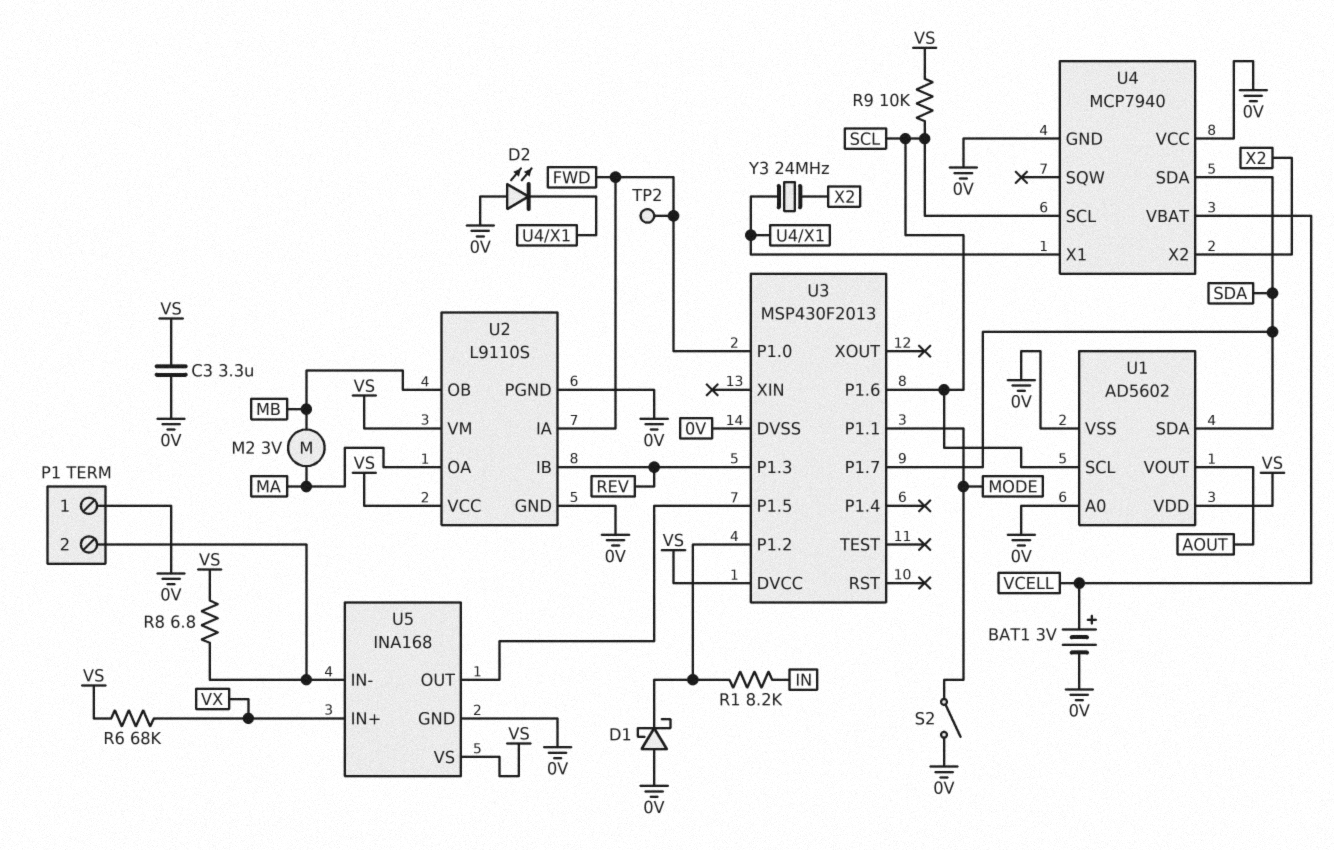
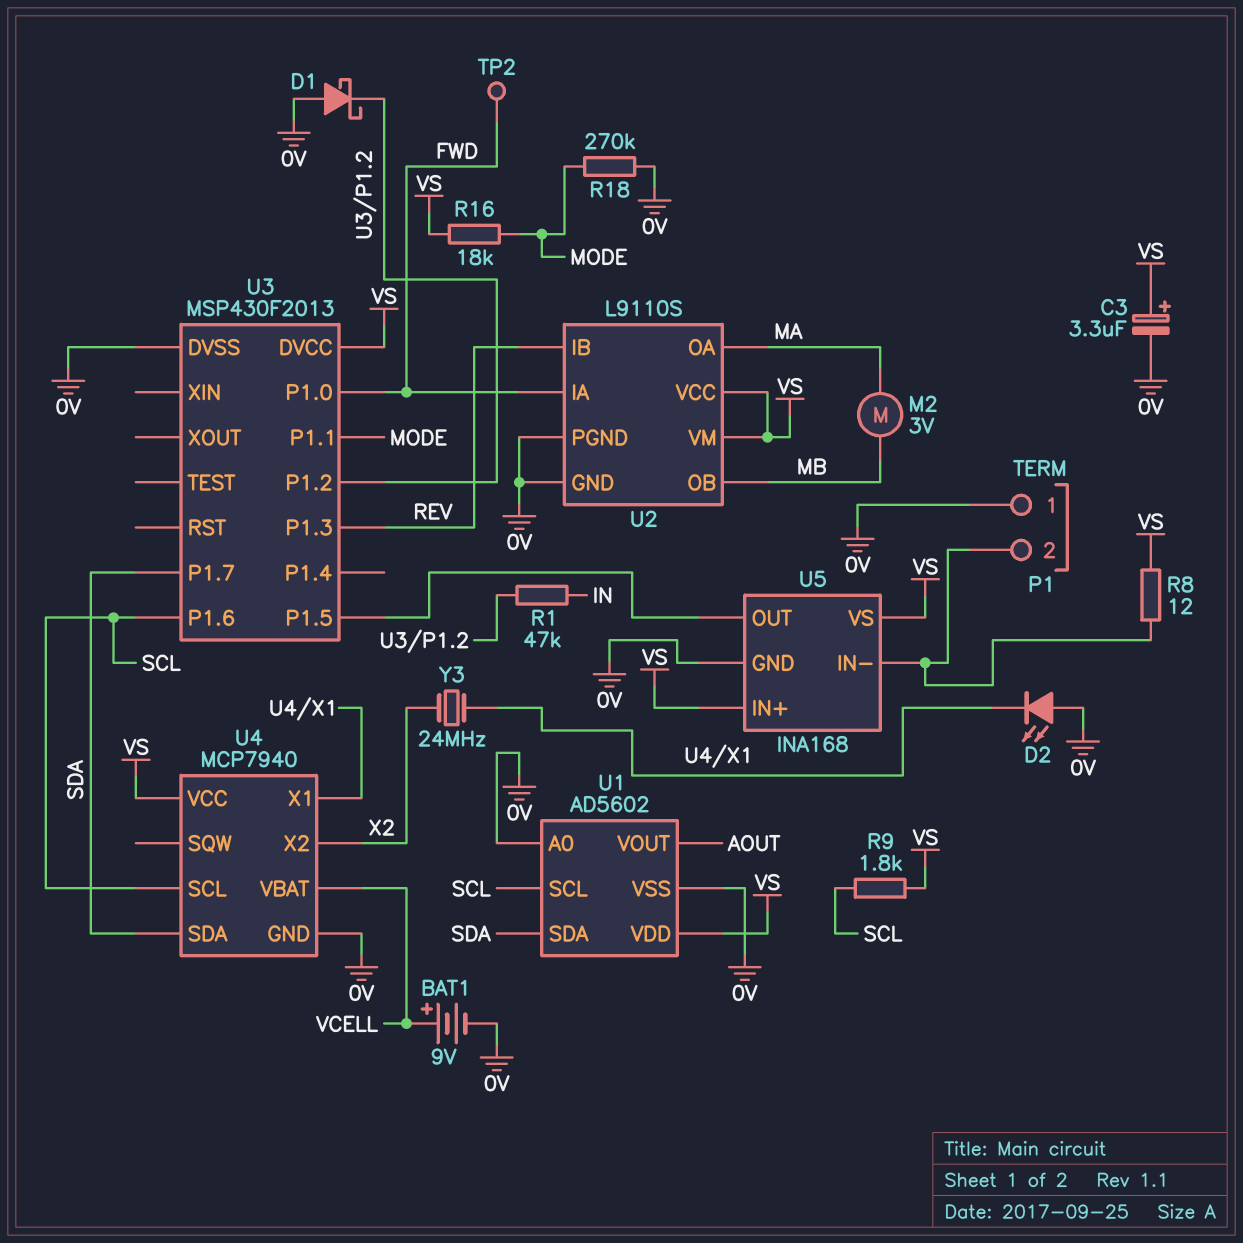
BAT1: 3V (plus VCELL, minus 0V) -> 9V (plus VCELL, minus 0V)
C3: 3.3uF (0V, VS) -> 3.3uF (plus VS, minus 0V)
R1: 8.2k (IN, U3/P1.2) -> 47k (IN, U3/P1.2)
R6: 68k (VS, VX) -> none
R8: 6.8 (P1/2, VS) -> 12 (P1/2, VS)
R9: 10k (SCL, VS) -> 1.8k (SCL, VS)
R16: none -> 18k (MODE, VS)
R18: none -> 270k (0V, MODE)
S2: switch (0V, MODE) -> none
U4 pin VCC: 0V -> VS
U5 pin IN+: VX -> VS

